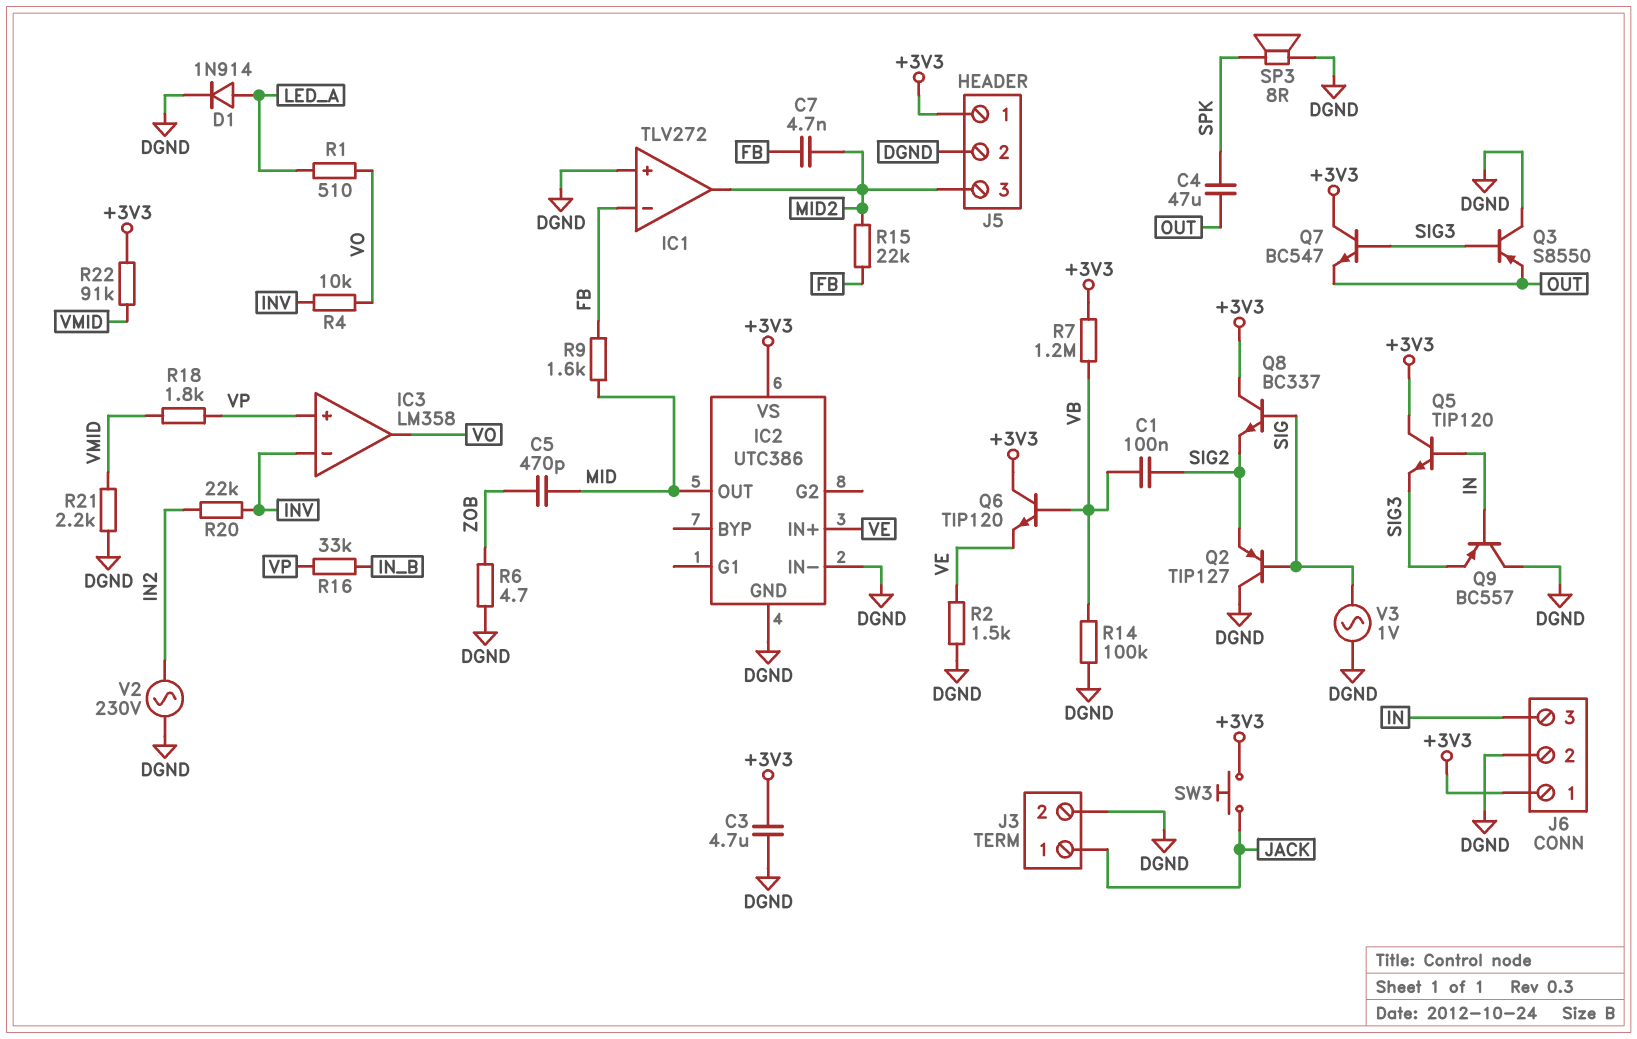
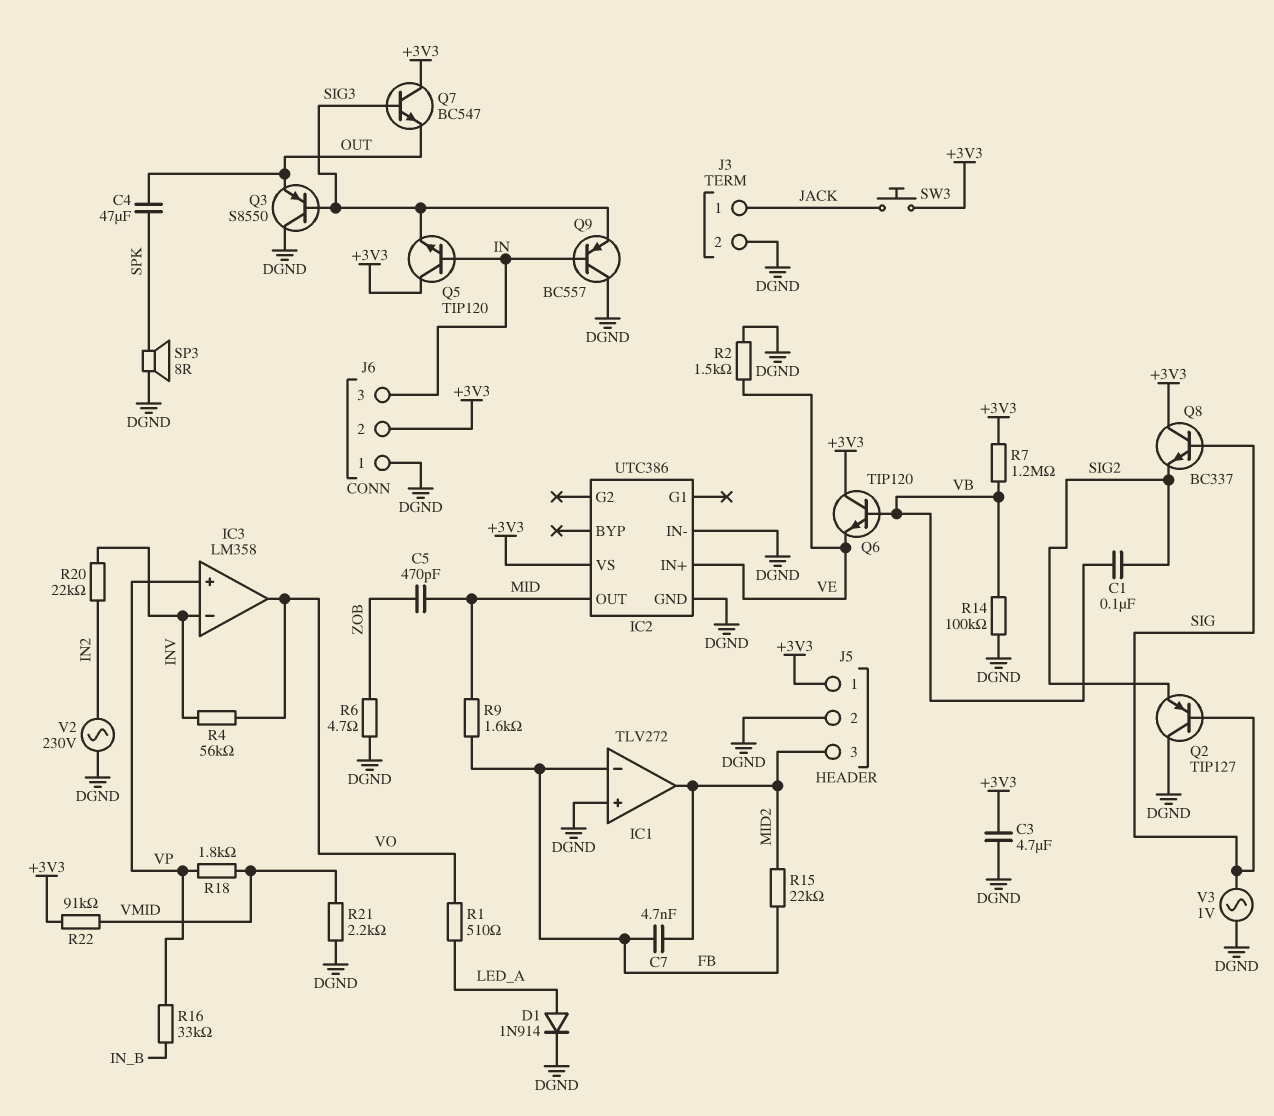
J6 pin 1: +3V3 -> DGND
J6 pin 2: DGND -> +3V3
R4: 10k (INV, VO) -> 56k (INV, VO)

